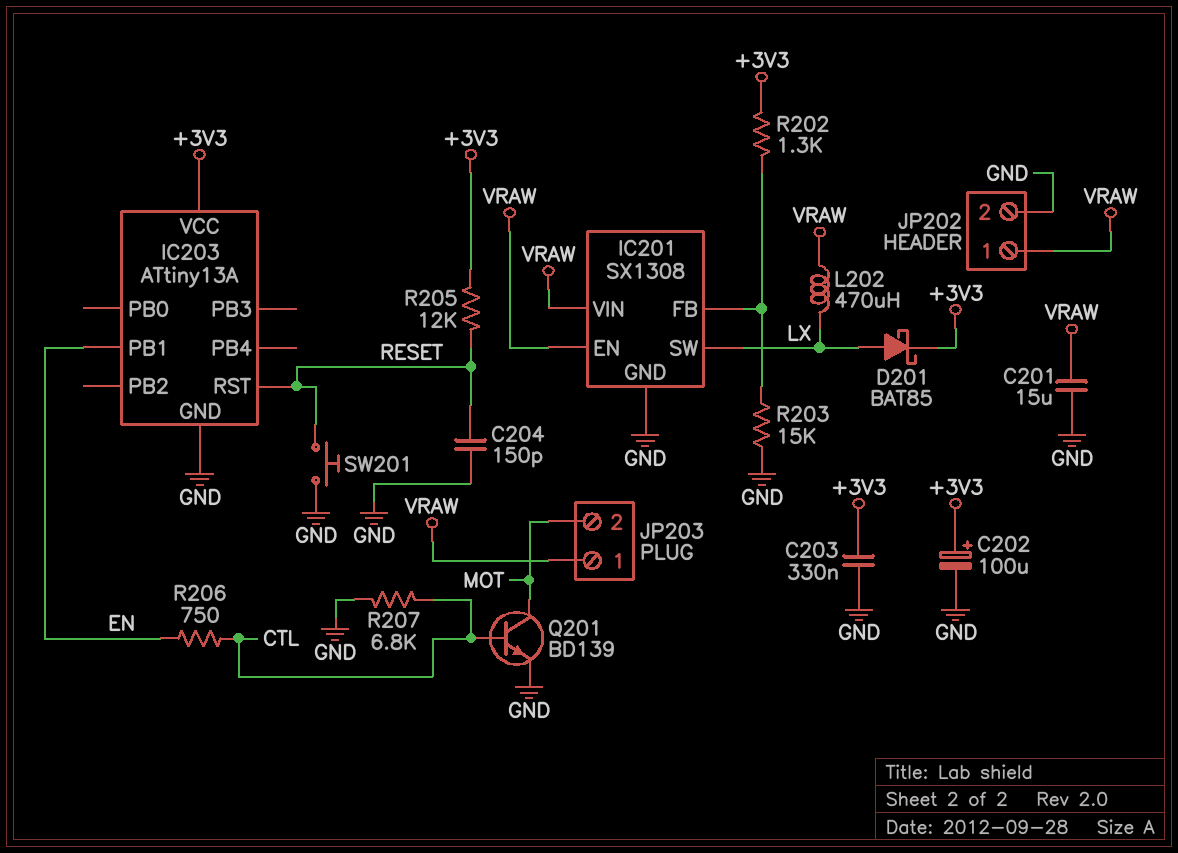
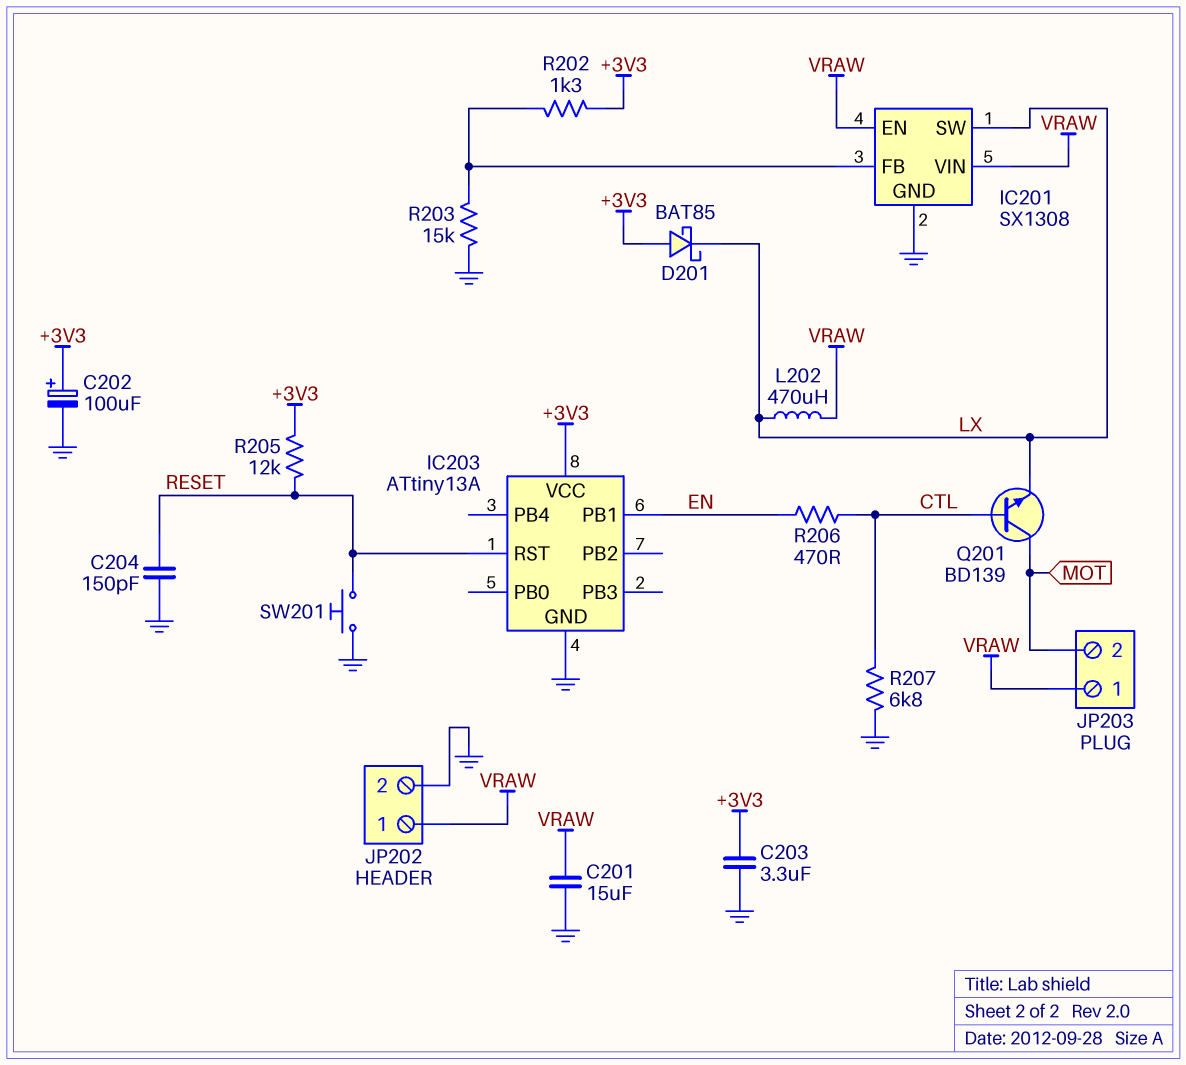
C203: 330nF (+3V3, GND) -> 3.3uF (+3V3, GND)
D201: schottky BAT85 (A LX, K +3V3) -> schottky BAT85 (A +3V3, K LX)
Q201: NPN BD139 (B CTL, C MOT, E GND) -> NPN BD139 (B CTL, C MOT, E LX)
R206: 750 (CTL, EN) -> 470 (CTL, EN)

